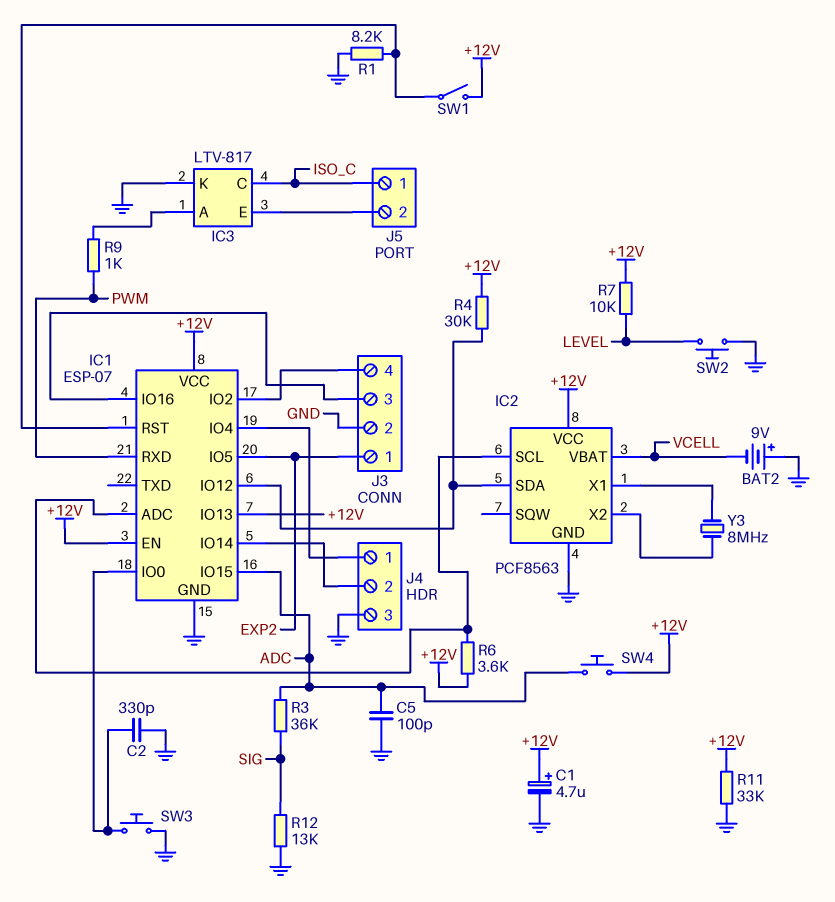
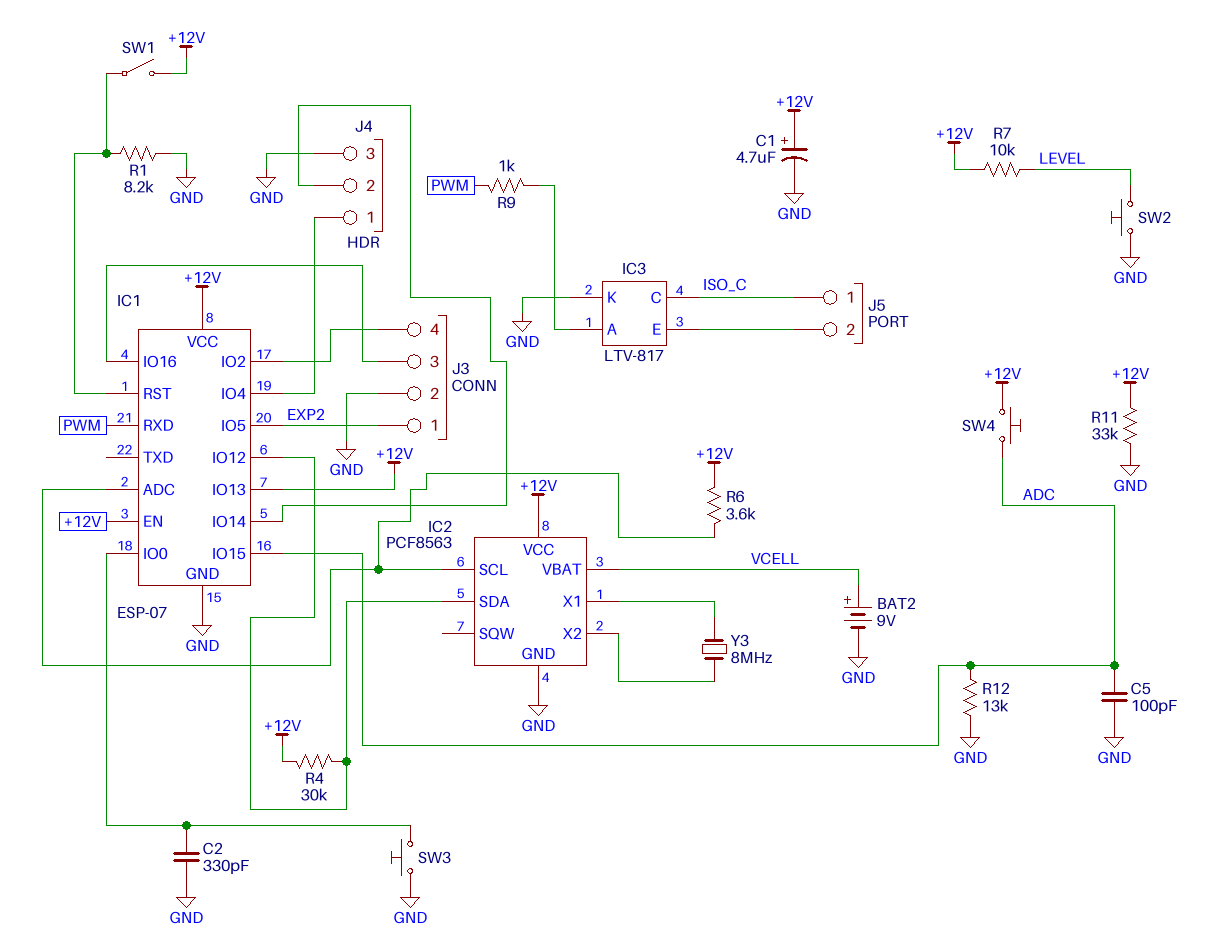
BAT2: 9V (plus GND, minus VCELL) -> 9V (plus VCELL, minus GND)
R3: 36k (ADC, SIG) -> none
R12: 13k (GND, SIG) -> 13k (ADC, GND)

